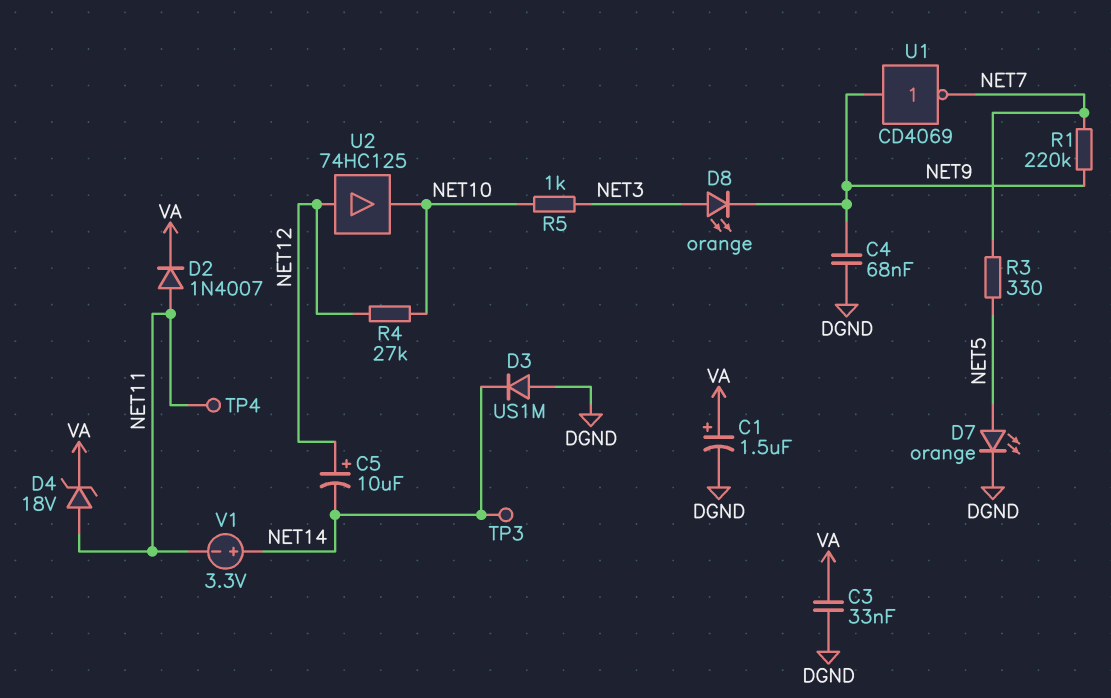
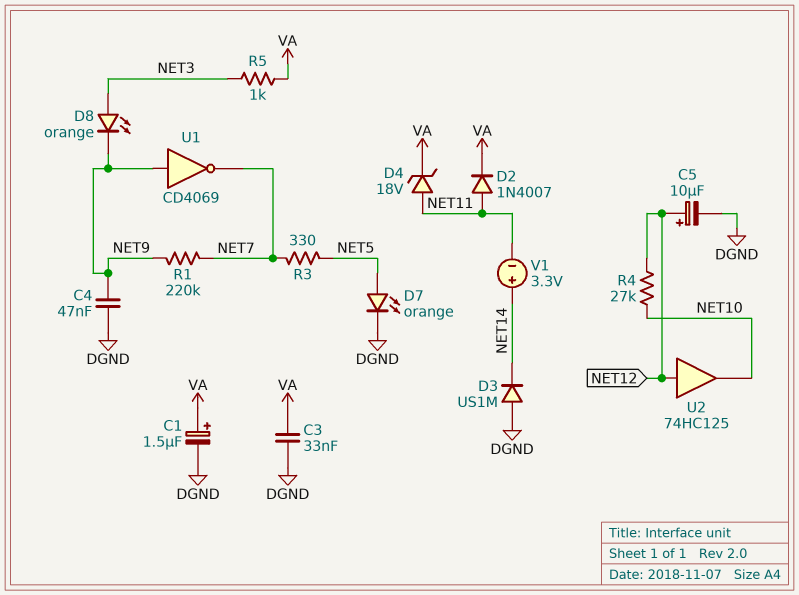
C4: 68nF (DGND, NET9) -> 47nF (DGND, NET9)
C5: 10uF (plus NET12, minus NET14) -> 10uF (plus NET12, minus DGND)
R5: 1k (NET3, NET10) -> 1k (NET3, VA)
TP3: test point (NET14) -> none
TP4: test point (NET11) -> none

